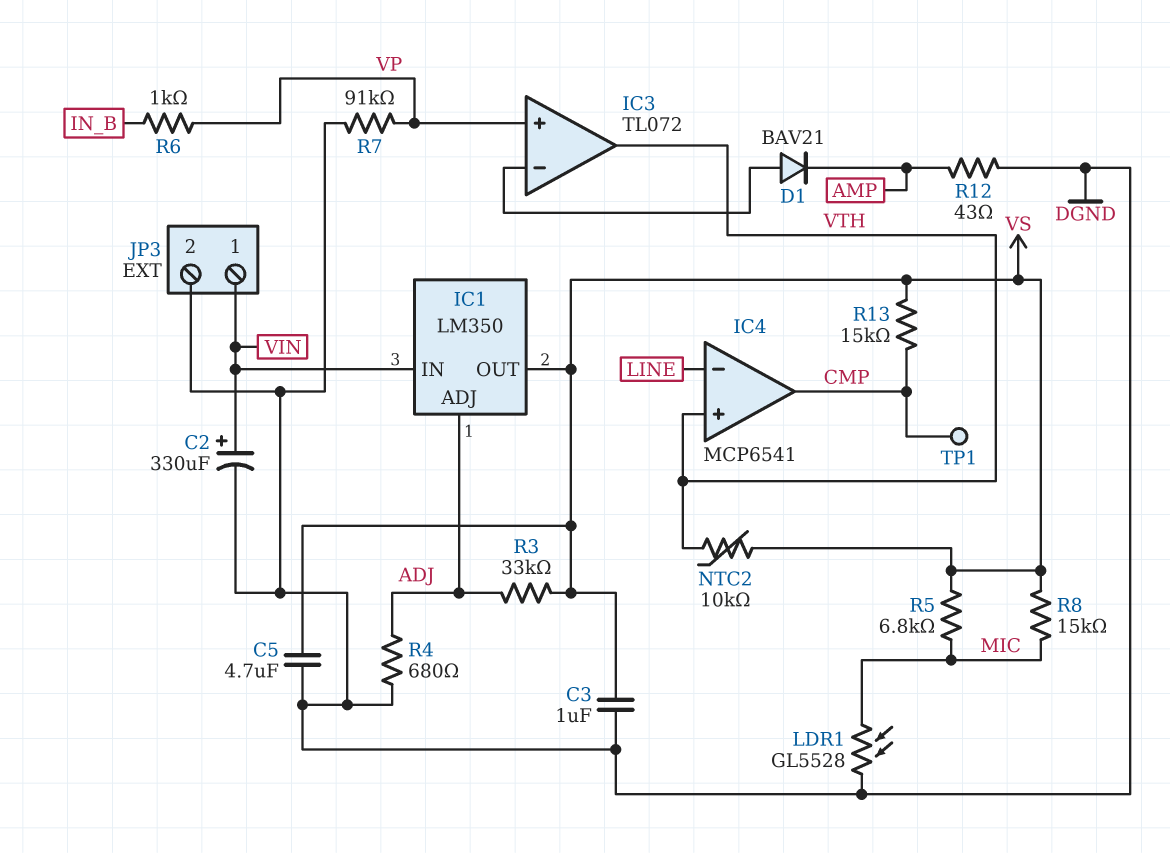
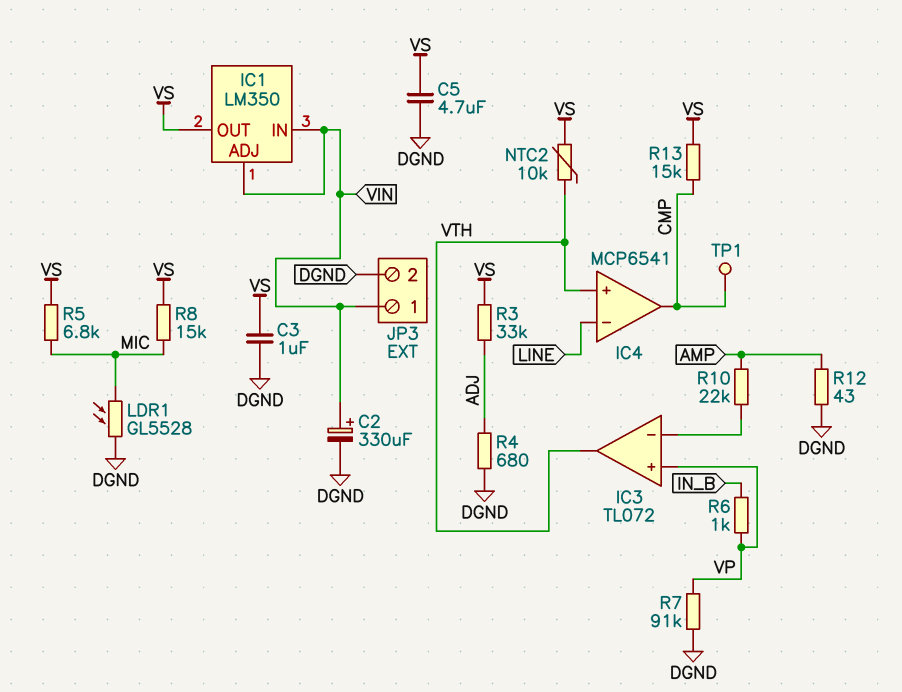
D1: diode BAV21 (A IC3/in-, K AMP) -> none
IC1 pin ADJ: ADJ -> VIN
R10: none -> 22k (AMP, IC3/in-)

